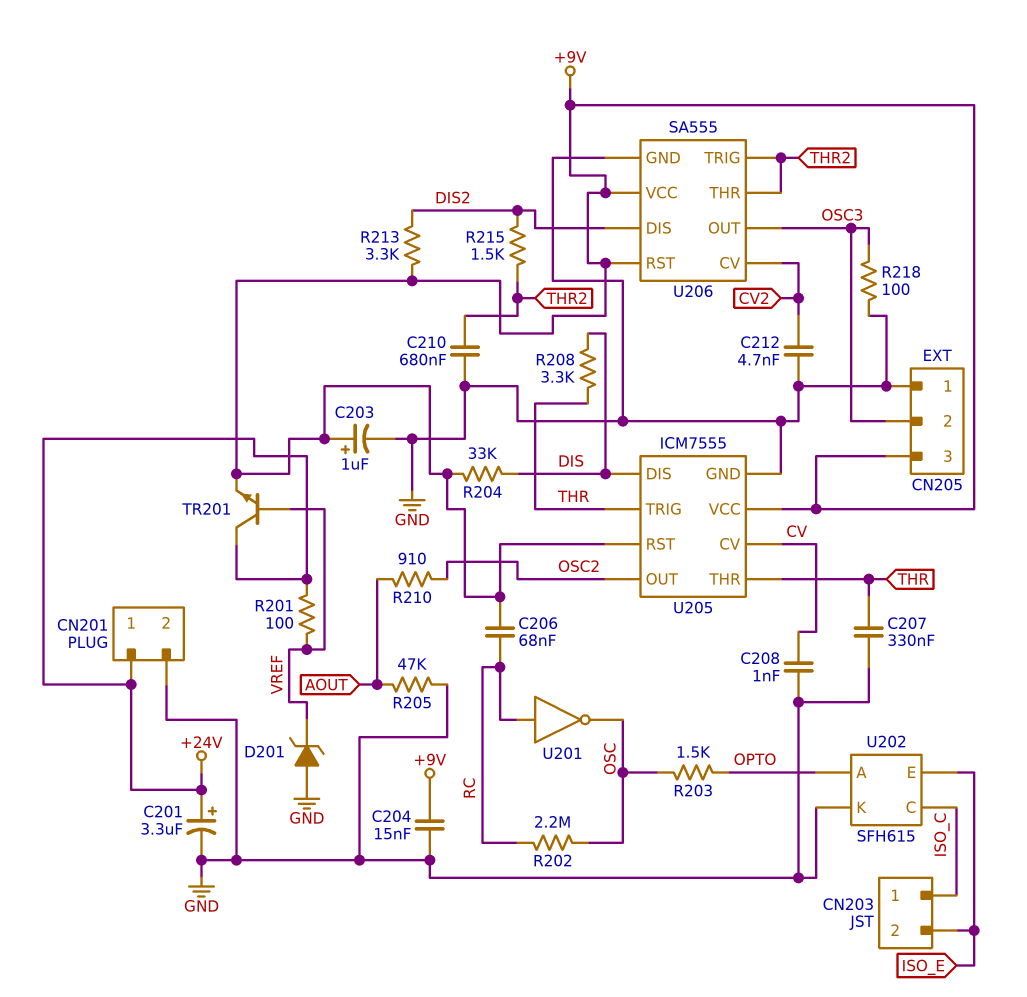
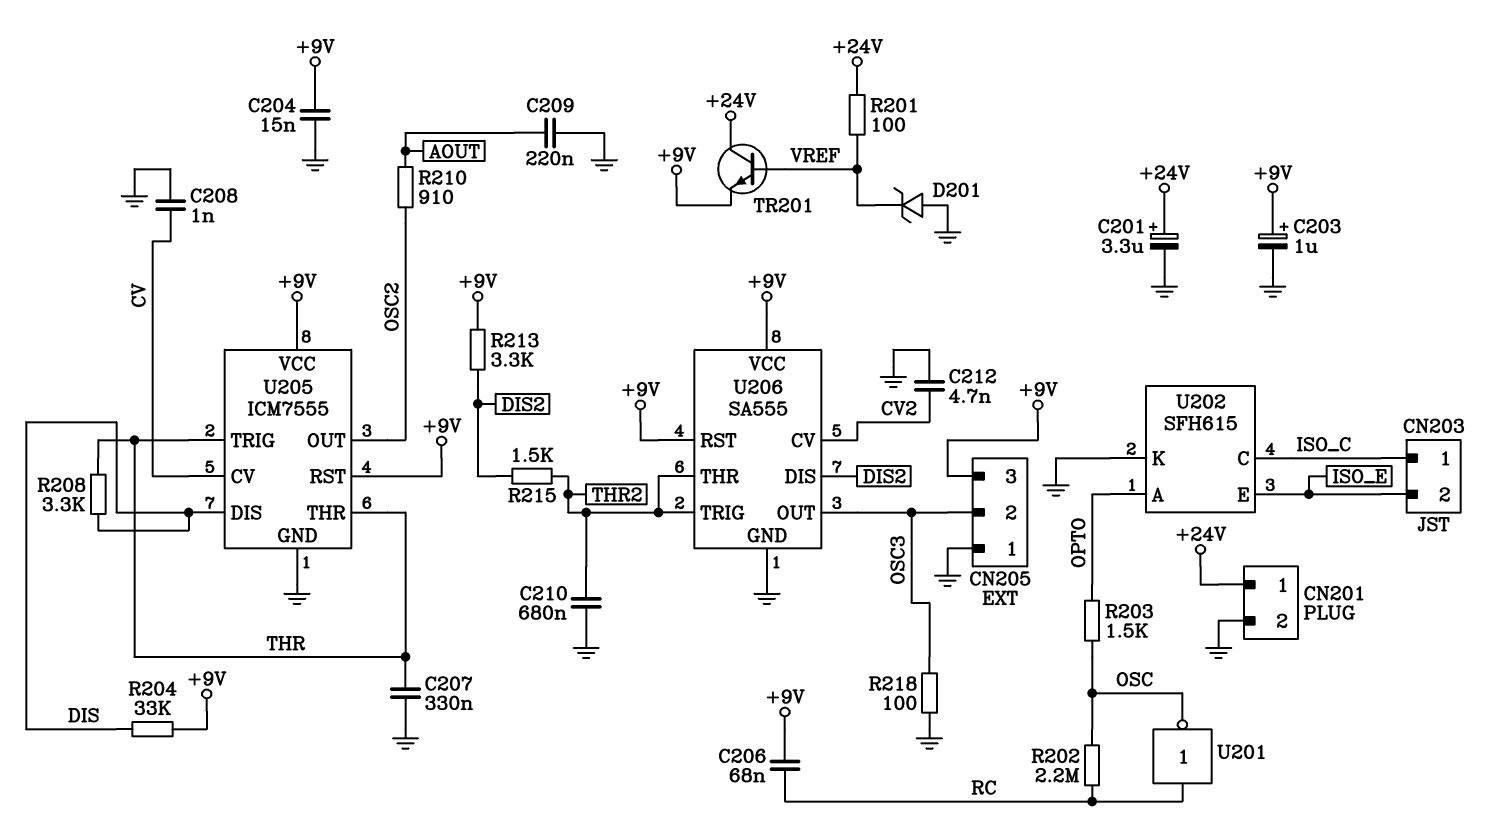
C209: none -> 220nF (AOUT, GND)
R205: 47k (AOUT, GND) -> none

